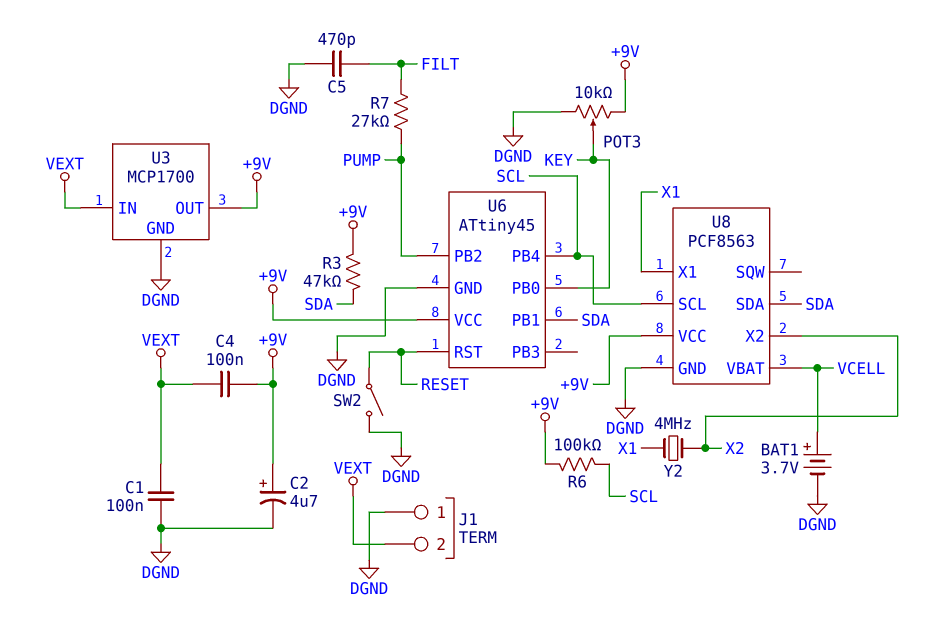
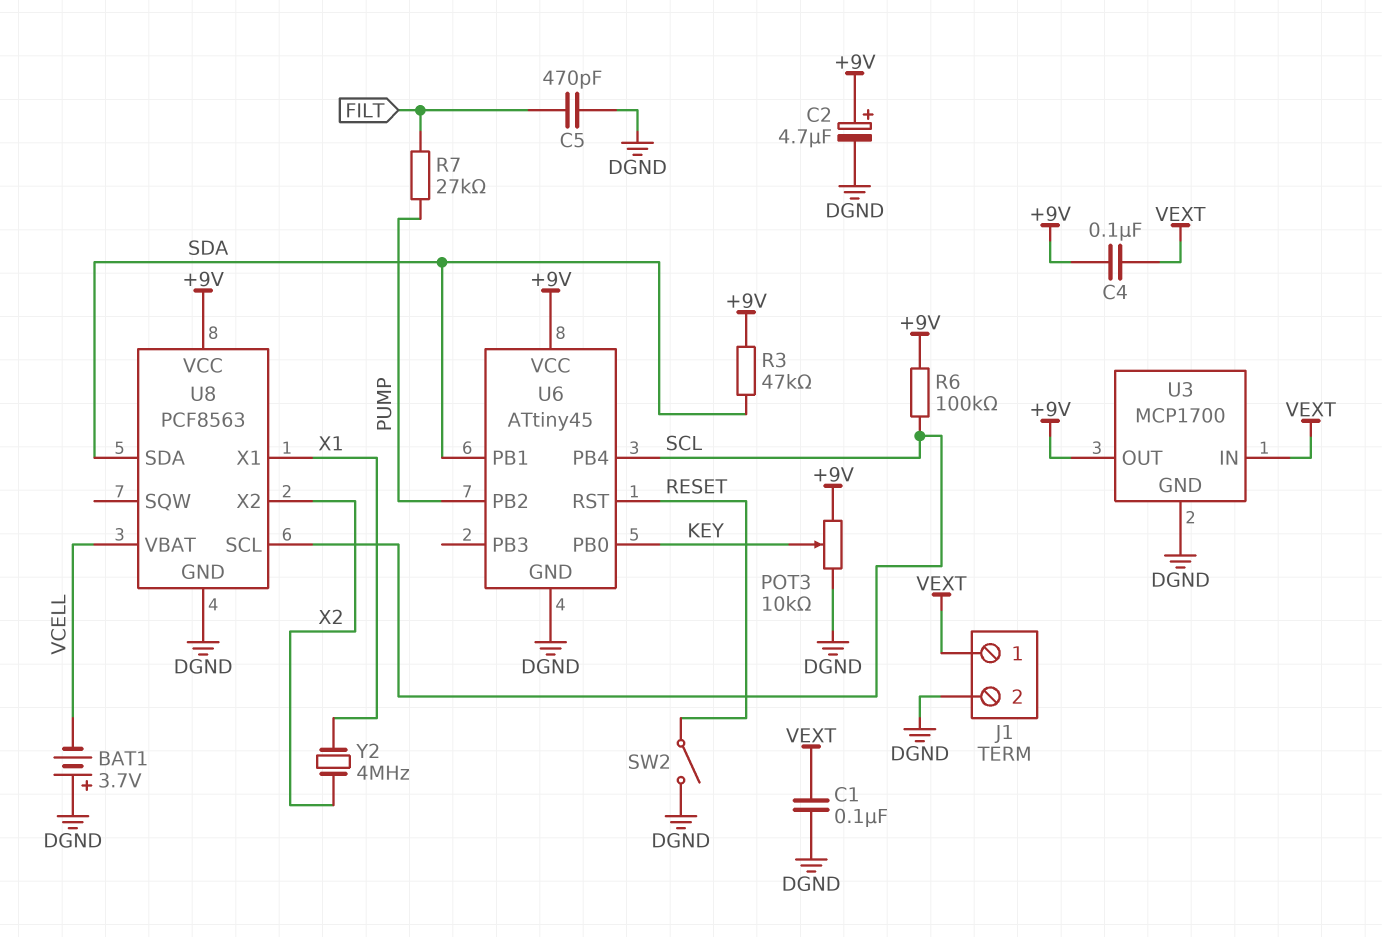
BAT1: 3.7V (plus VCELL, minus DGND) -> 3.7V (plus DGND, minus VCELL)
J1 pin 1: DGND -> VEXT
J1 pin 2: VEXT -> DGND

